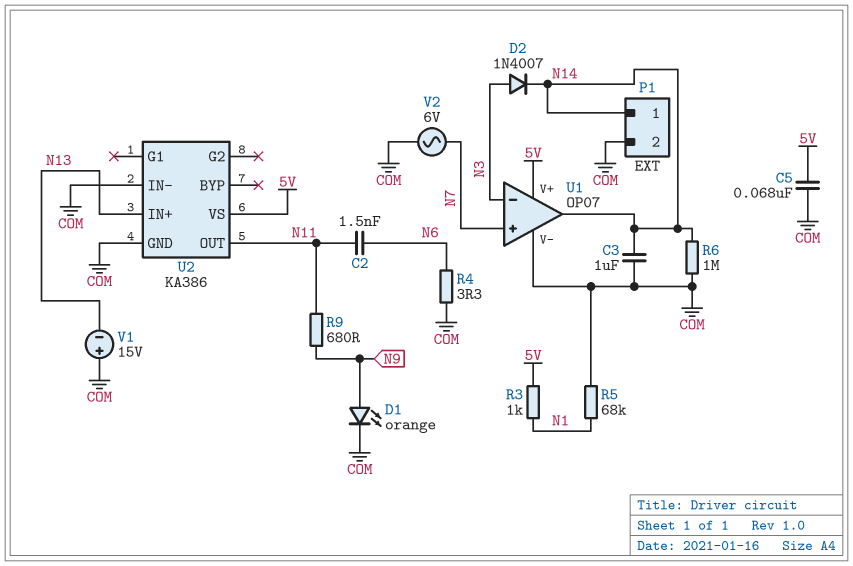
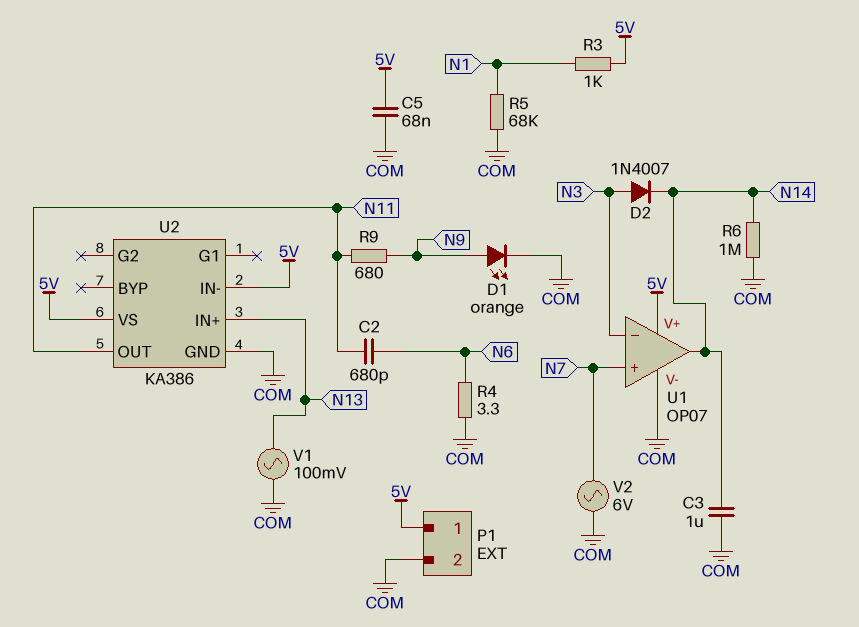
C2: 1.5nF (N6, N11) -> 680pF (N6, N11)
P1 pin 1: N14 -> 5V
U2 pin IN-: COM -> 5V
V1: 15V (plus COM, minus N13) -> AC 100mV (COM, N13)

